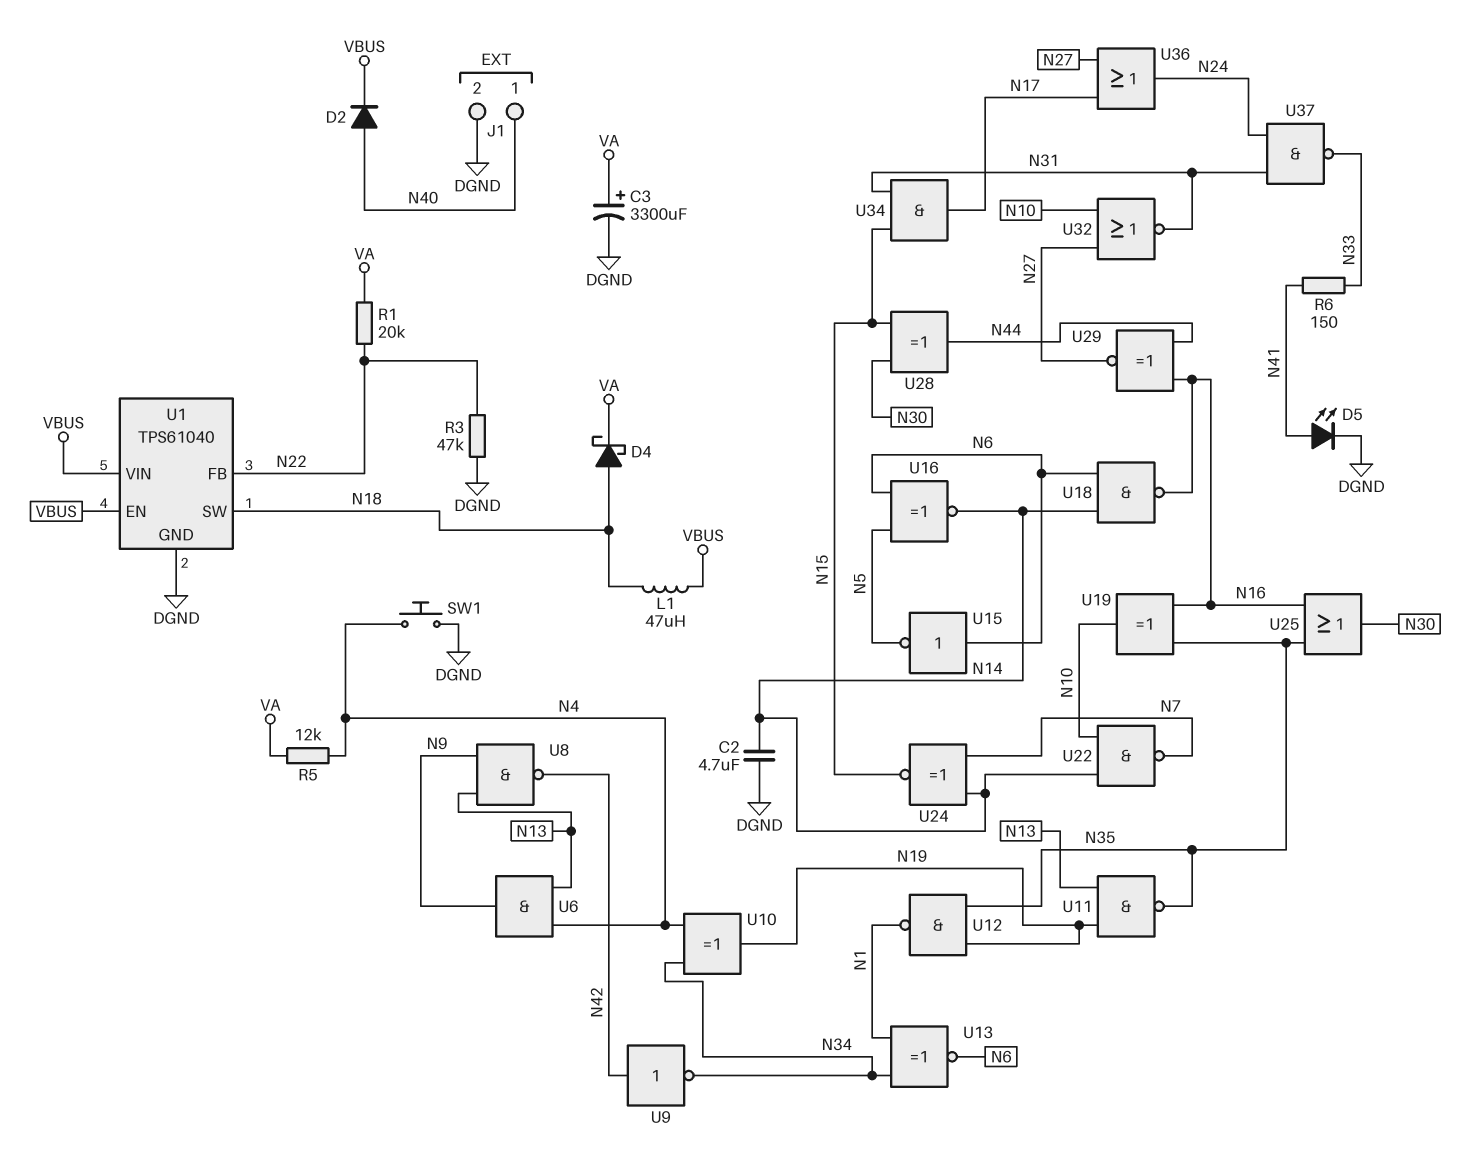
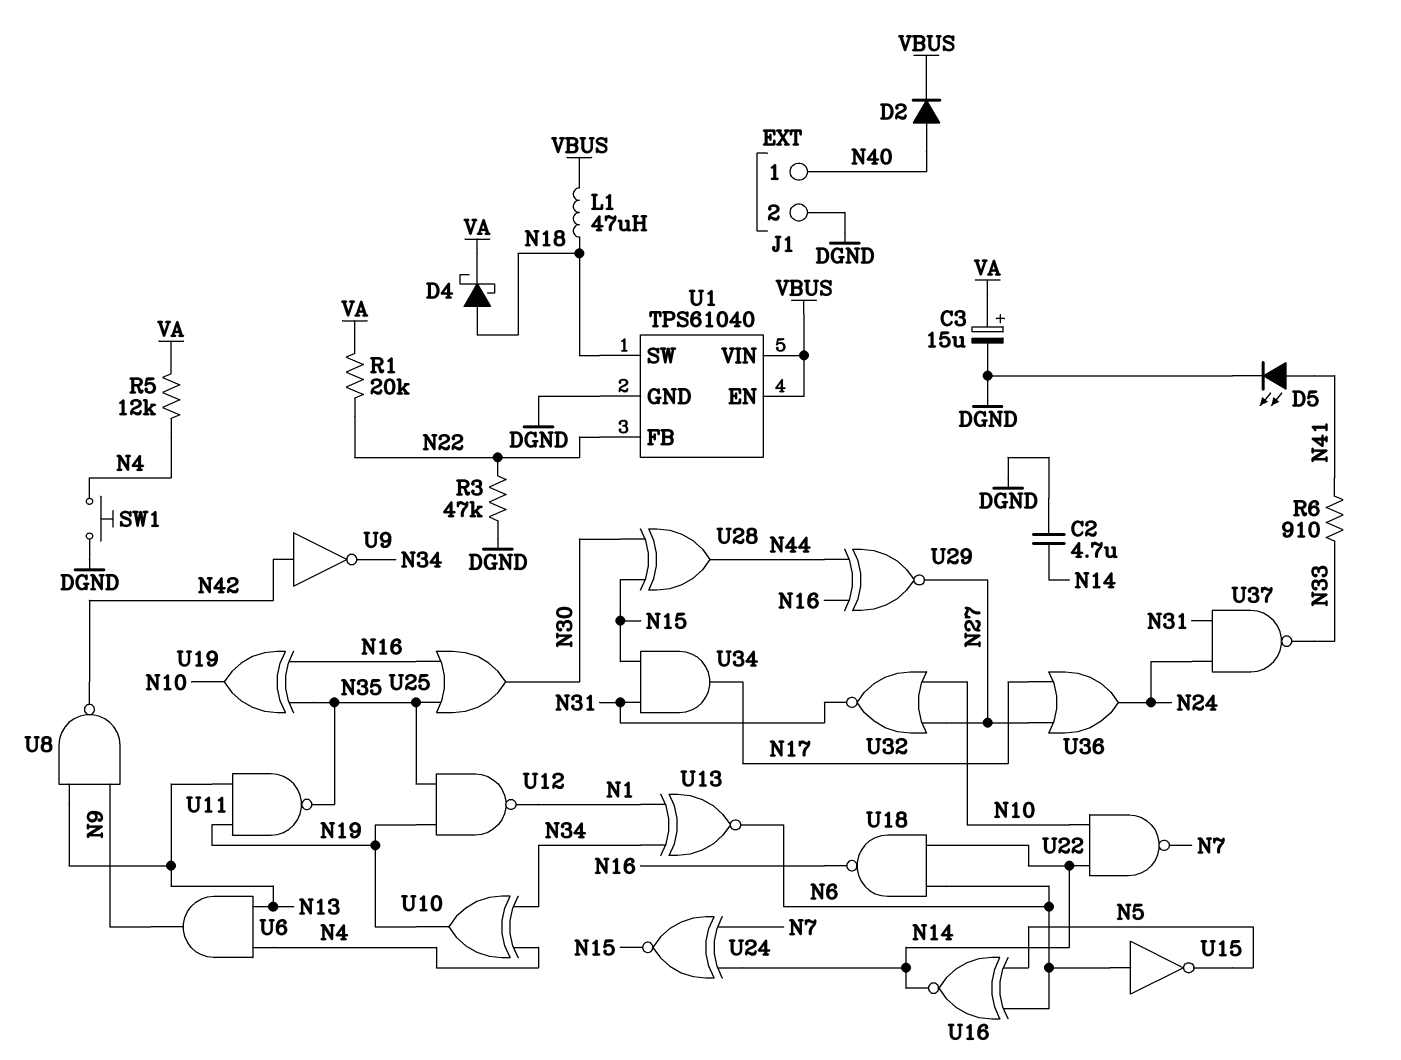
C3: 3300uF (plus VA, minus DGND) -> 15uF (plus VA, minus DGND)
R6: 150 (N33, N41) -> 910 (N33, N41)

